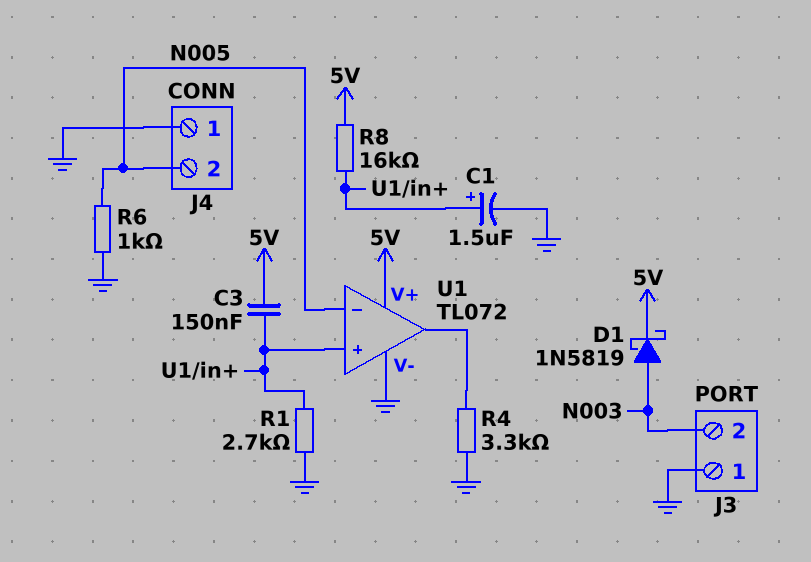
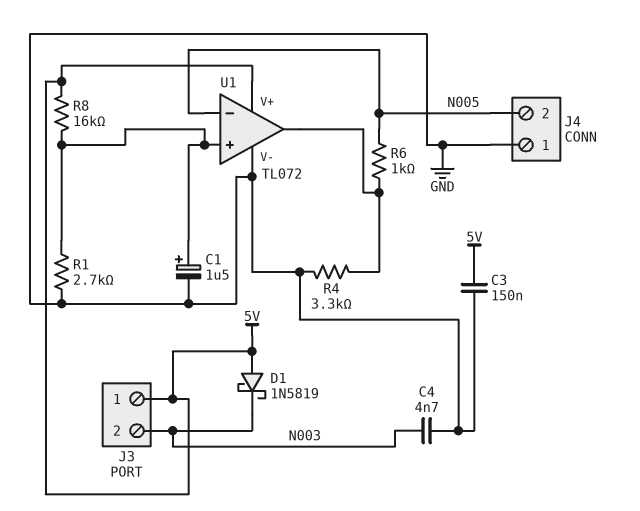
C3: 150nF (5V, U1/in+) -> 150nF (5V, GND)
C4: none -> 4.7nF (GND, N003)
D1: schottky 1N5819 (A N003, K 5V) -> schottky 1N5819 (A 5V, K N003)
J3 pin 1: GND -> 5V
R6: 1k (GND, N005) -> 1k (N005, U1/out)

